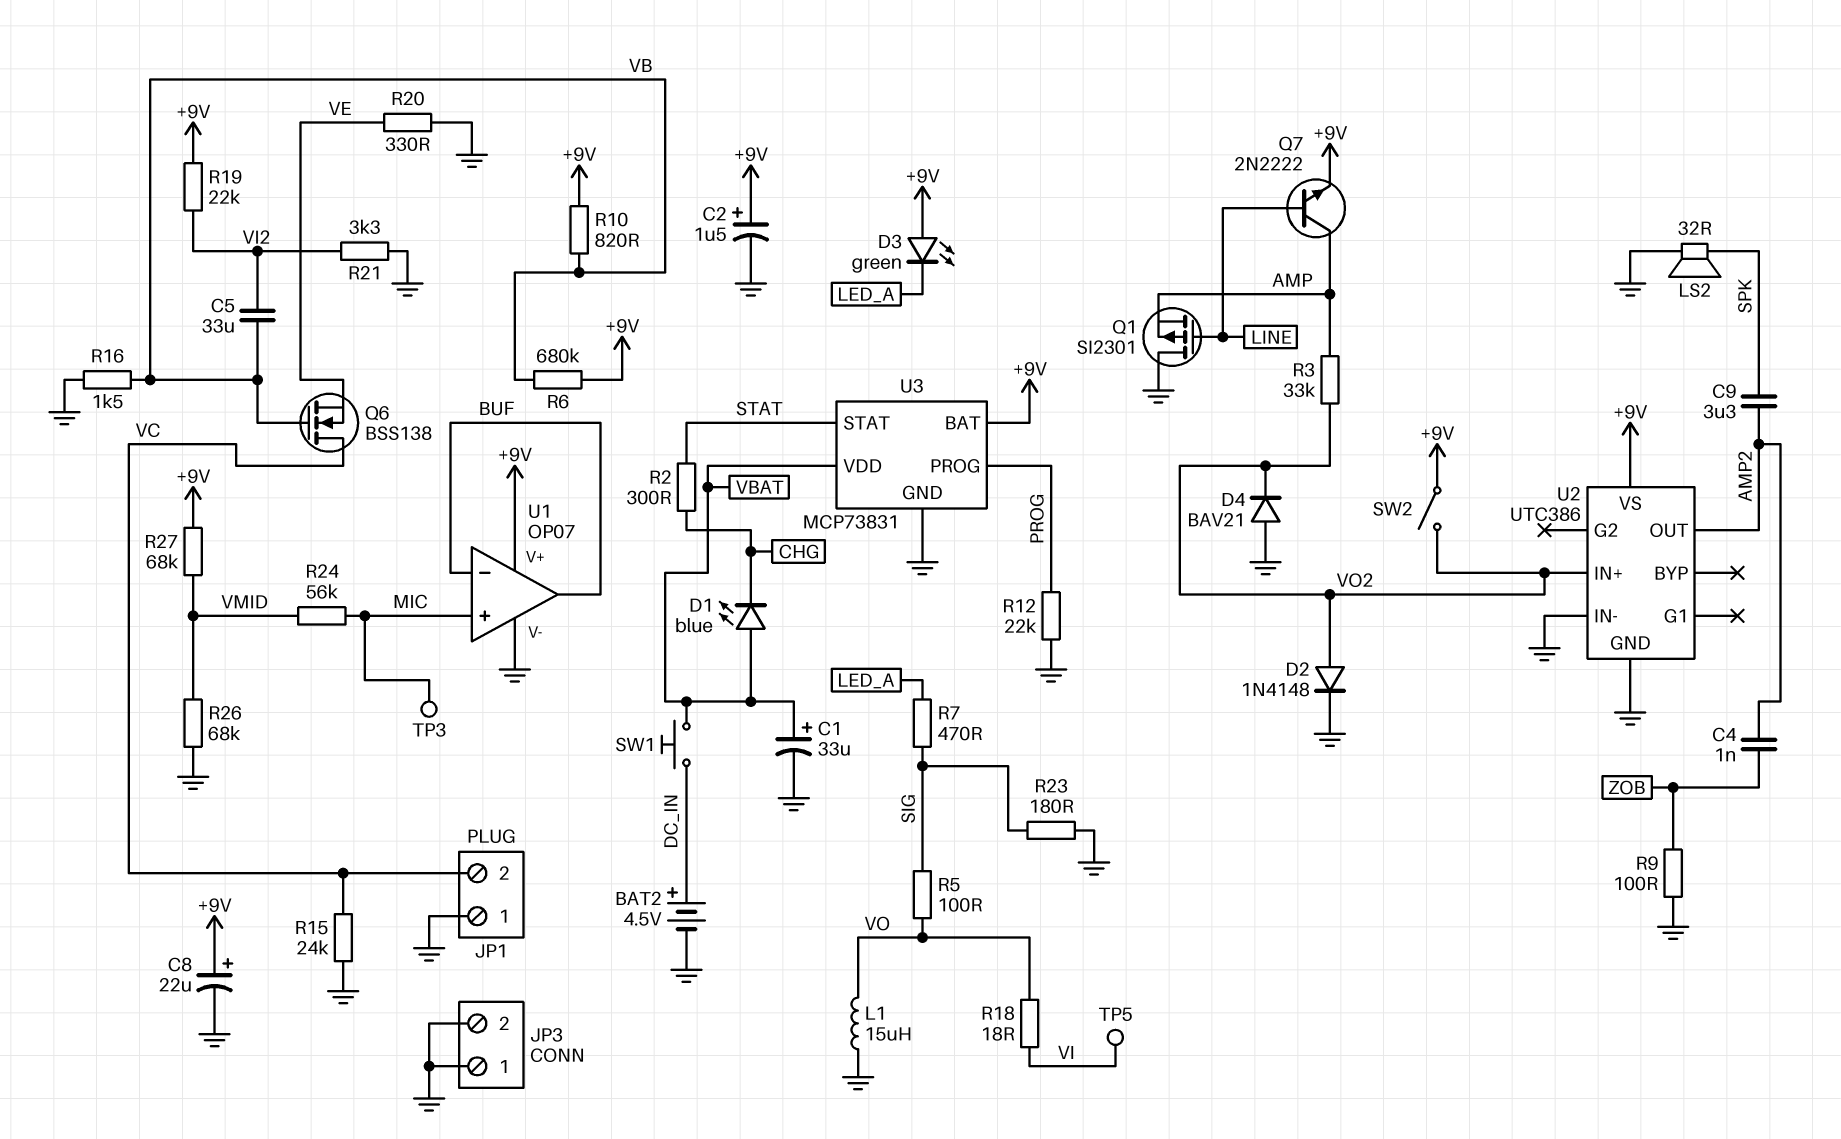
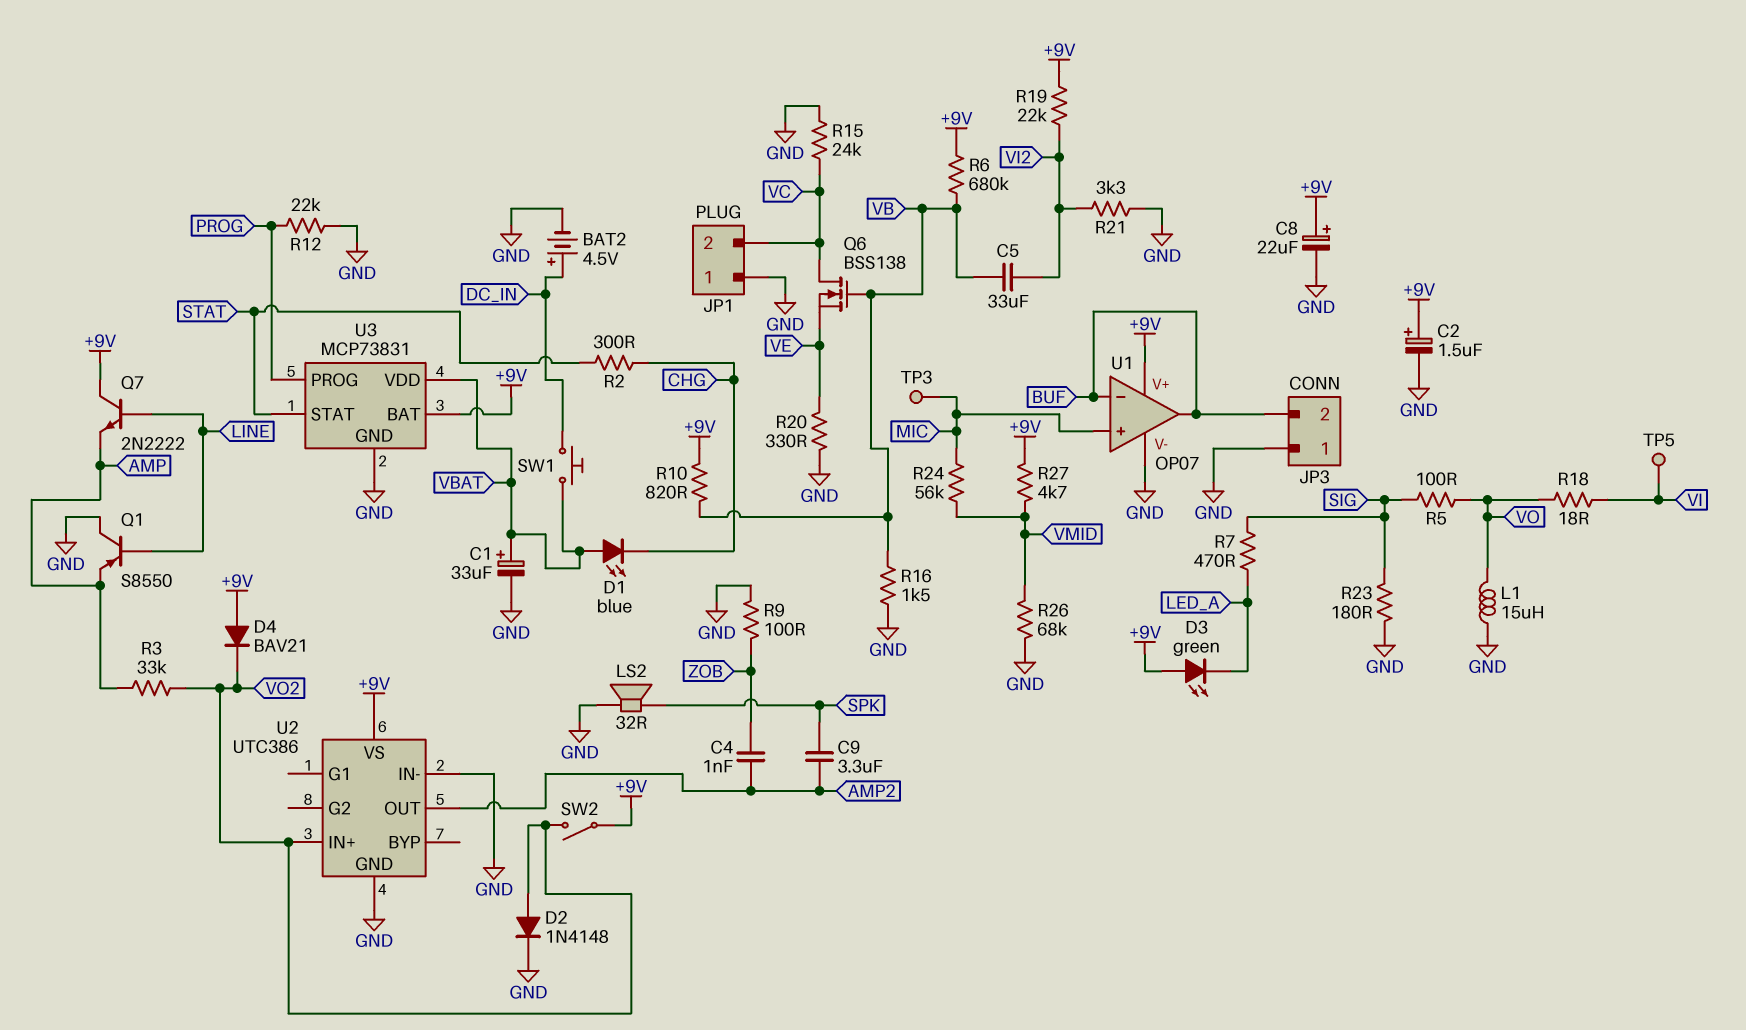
D4: diode BAV21 (A GND, K VO2) -> diode BAV21 (A +9V, K VO2)
JP3 pin 2: GND -> BUF
Q1: PMOS SI2301 (G LINE, D GND, S AMP) -> PNP S8550 (B LINE, C GND, E AMP)
Q7: NPN 2N2222 (B LINE, C AMP, E +9V) -> NPN 2N2222 (B LINE, C +9V, E AMP)
R27: 68k (+9V, VMID) -> 4.7k (+9V, VMID)

